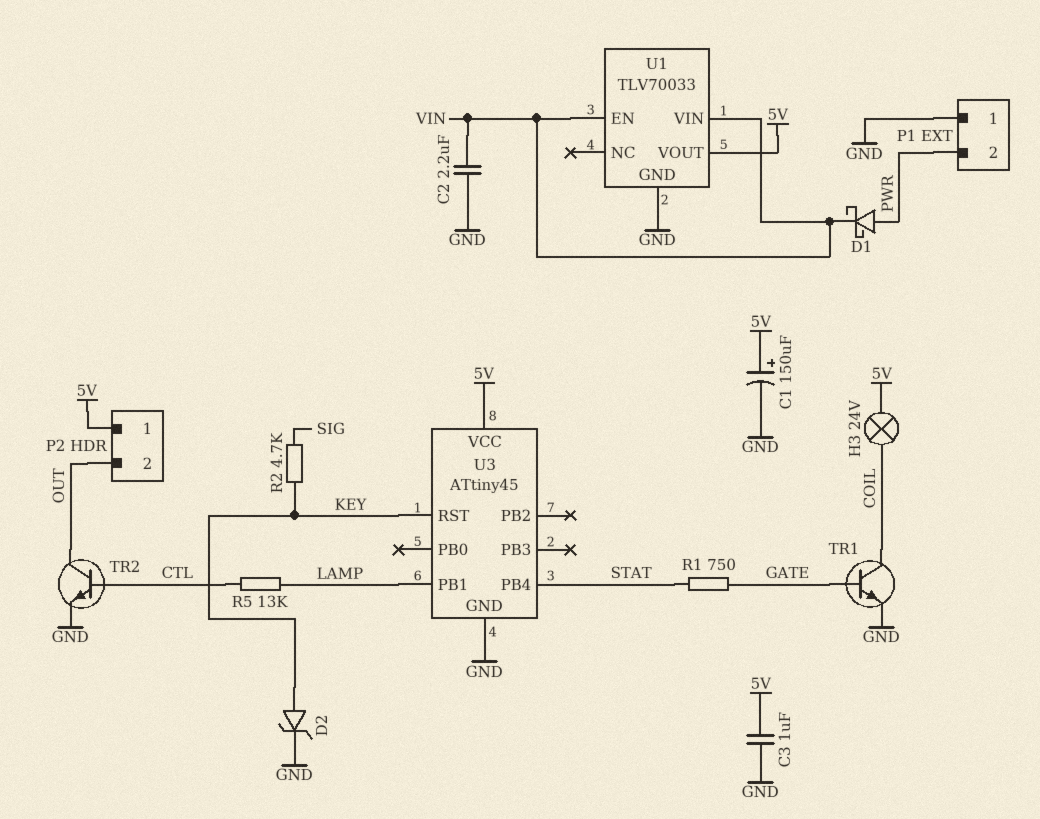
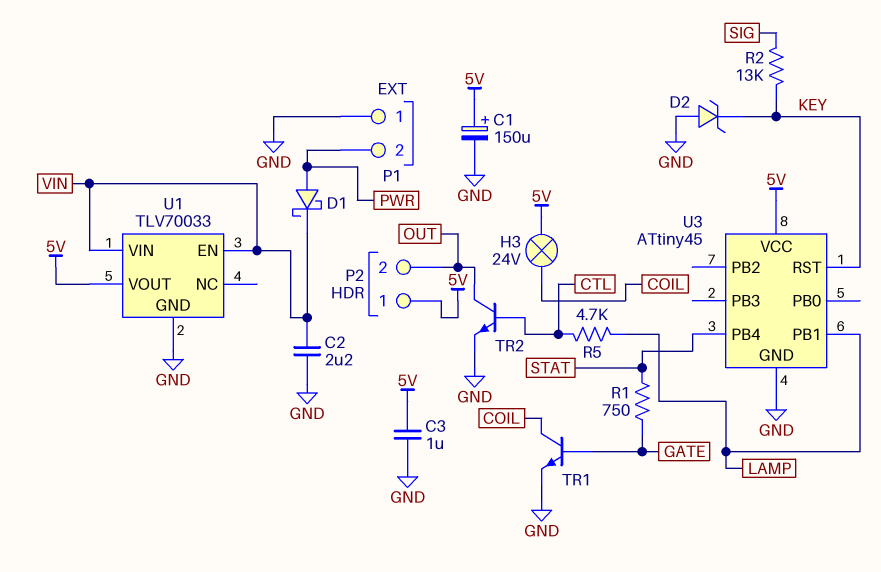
D2: zener (A KEY, K GND) -> zener (A GND, K KEY)
R2: 4.7k (KEY, SIG) -> 13k (KEY, SIG)
R5: 13k (CTL, LAMP) -> 4.7k (CTL, LAMP)

